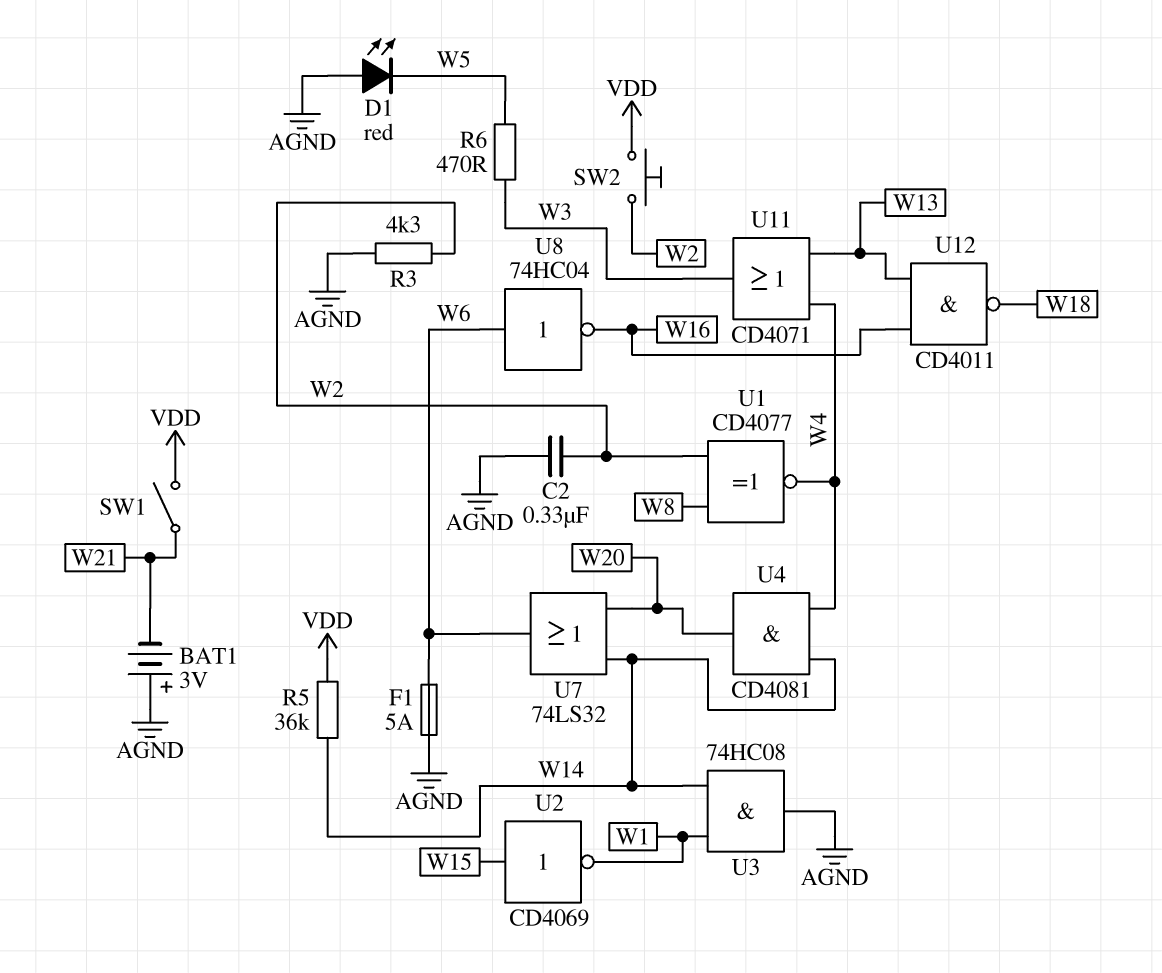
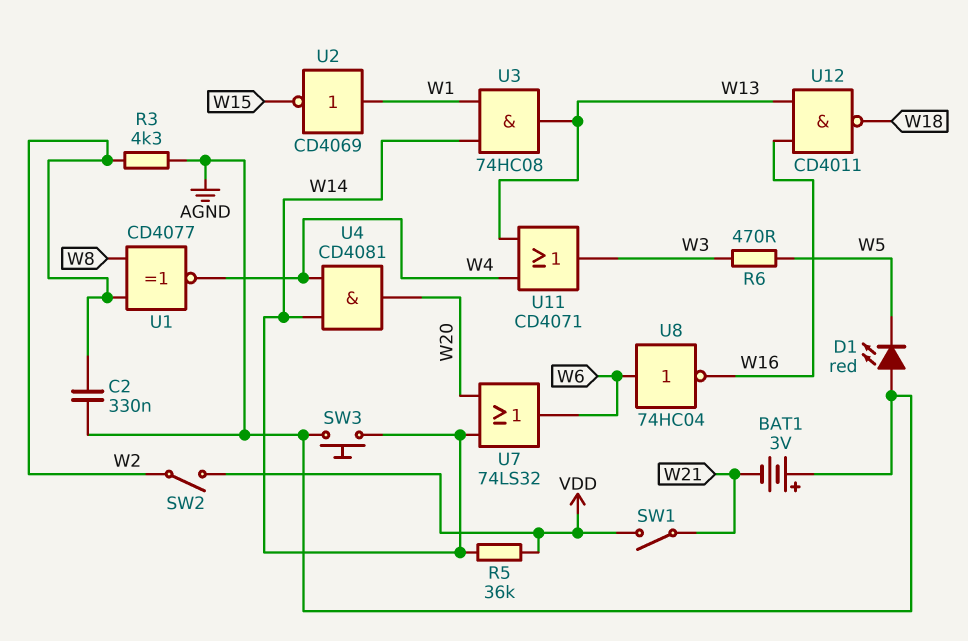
F1: 5A (AGND, W6) -> none
SW2: button (VDD, W2) -> switch (VDD, W2)
SW3: none -> button (AGND, W14)
U2: NOT CD4069 (in W15, out W1) -> NOT CD4069 (in W1, out W15)
U3: AND 74HC08 (in W1, in W14, out AGND) -> AND 74HC08 (in W1, in W14, out W13)

